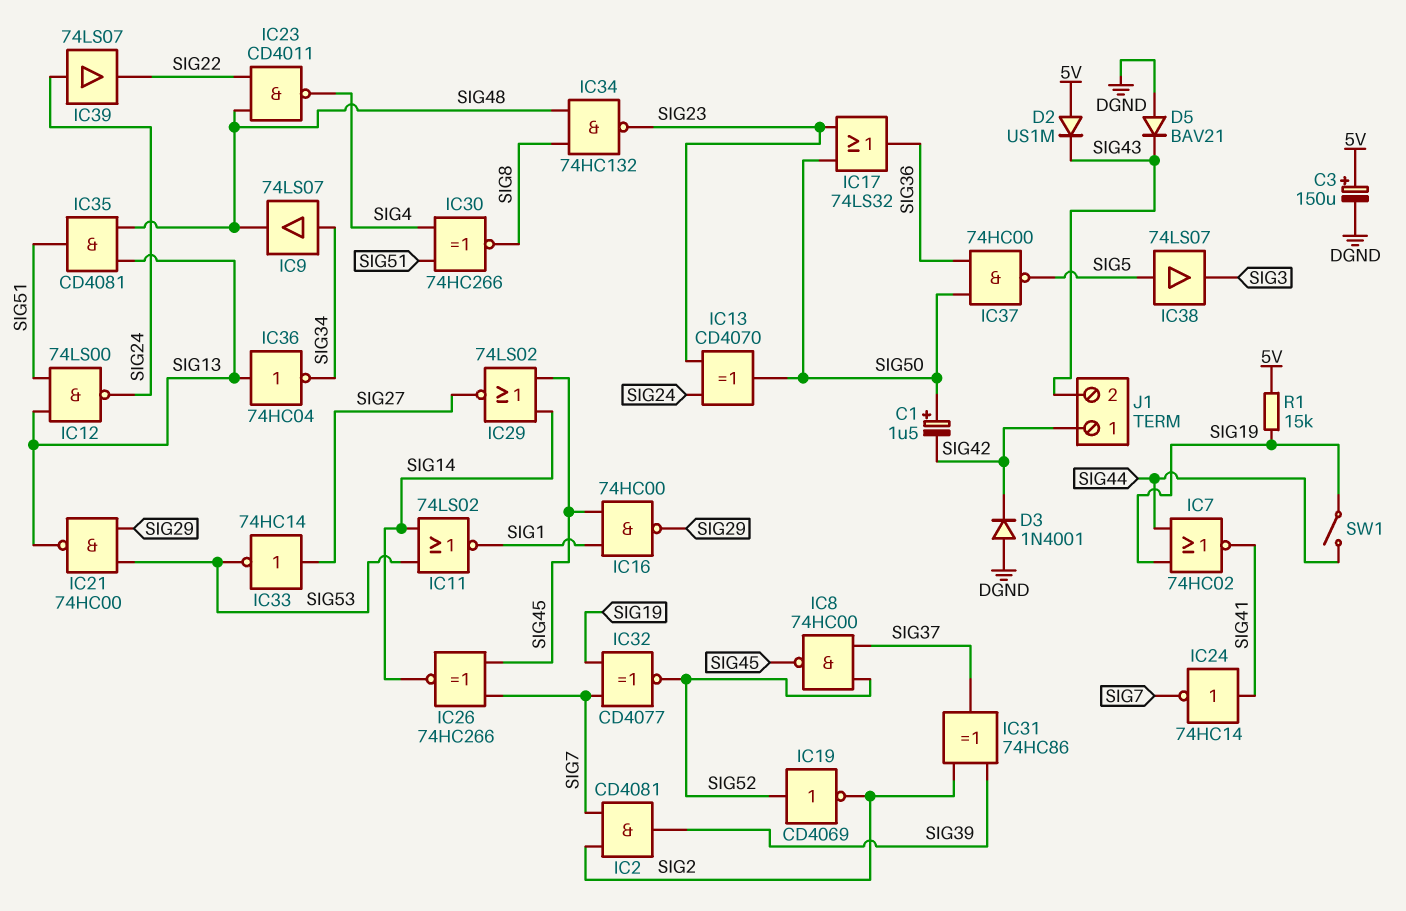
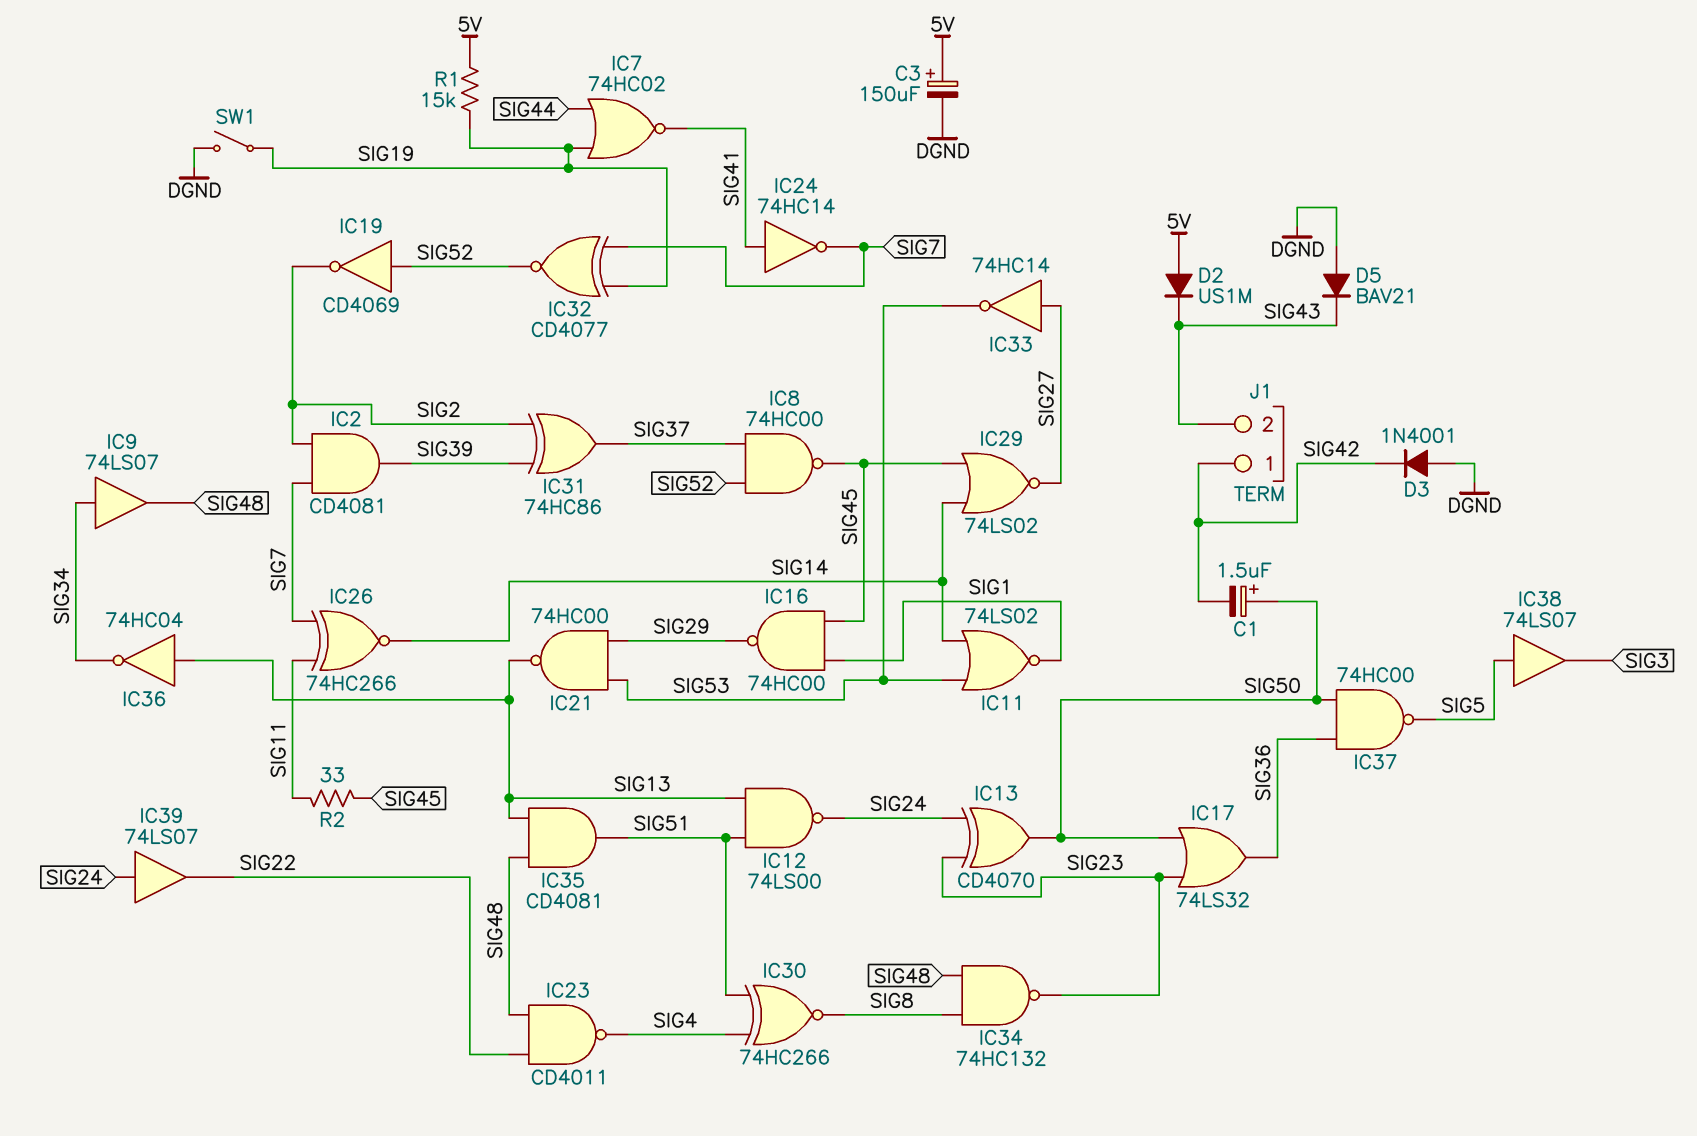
IC26: XNOR 74HC266 (in SIG7, in SIG45, out SIG14) -> XNOR 74HC266 (in SIG7, in SIG11, out SIG14)
R2: none -> 33 (SIG11, SIG45)
SW1: switch (SIG19, SIG44) -> switch (DGND, SIG19)

